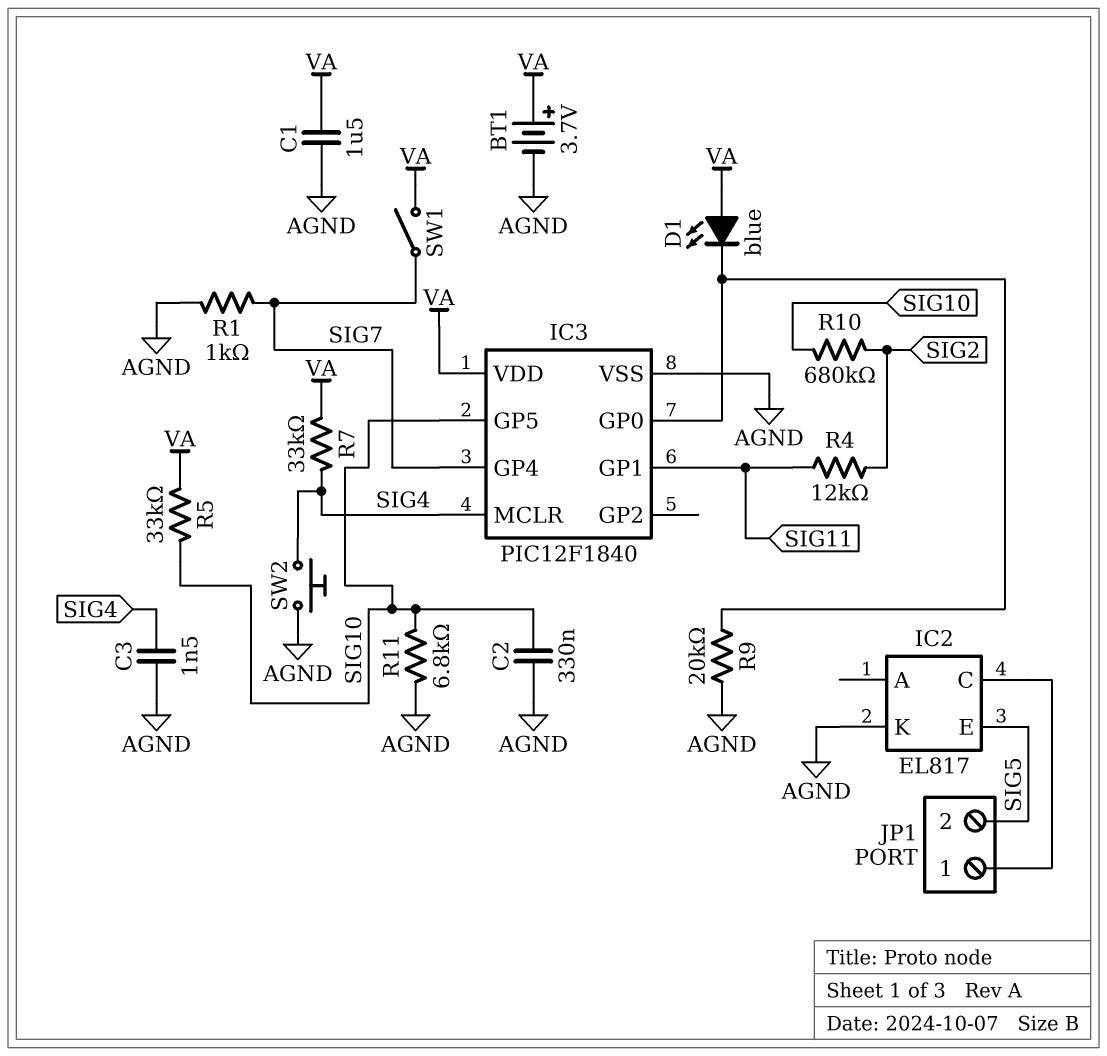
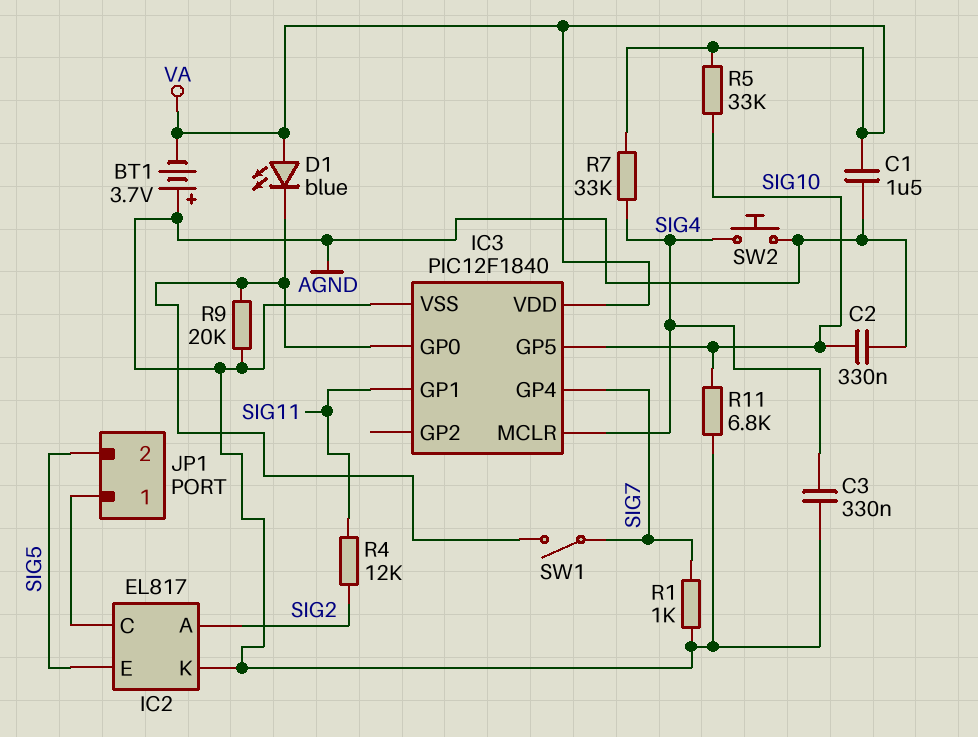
BT1: 3.7V (plus VA, minus AGND) -> 3.7V (plus AGND, minus VA)
C3: 1.5nF (AGND, SIG4) -> 330nF (AGND, SIG4)
IC2 pin A: none -> SIG2
R10: 680k (SIG2, SIG10) -> none
SW1: switch (SIG7, VA) -> switch (IC3/GP0, SIG7)

